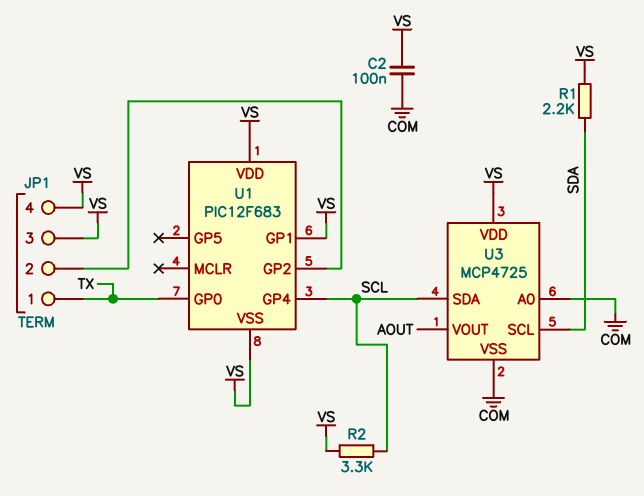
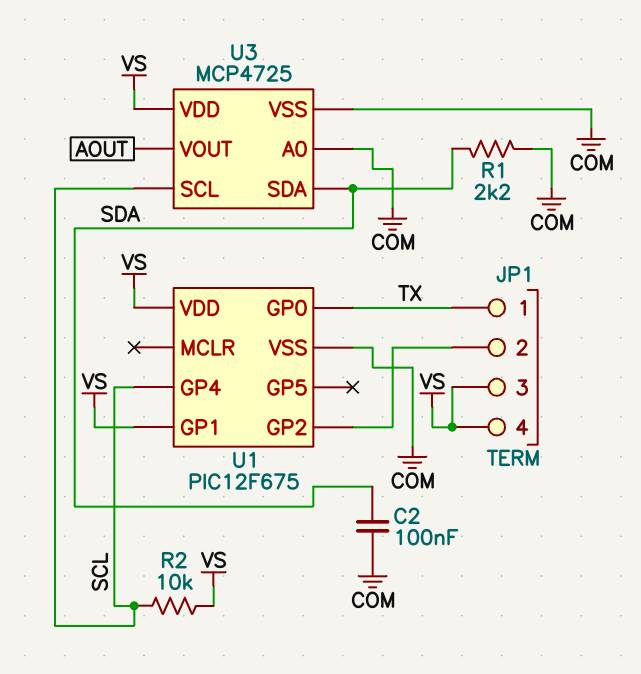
C2: 100nF (COM, VS) -> 100nF (COM, SDA)
R1: 2.2k (SDA, VS) -> 2.2k (COM, SDA)
R2: 3.3k (SCL, VS) -> 10k (SCL, VS)
U1: PIC12F683 -> PIC12F675
U1 pin VSS: VS -> COM
U3 pin SCL: SDA -> SCL
U3 pin SDA: SCL -> SDA

